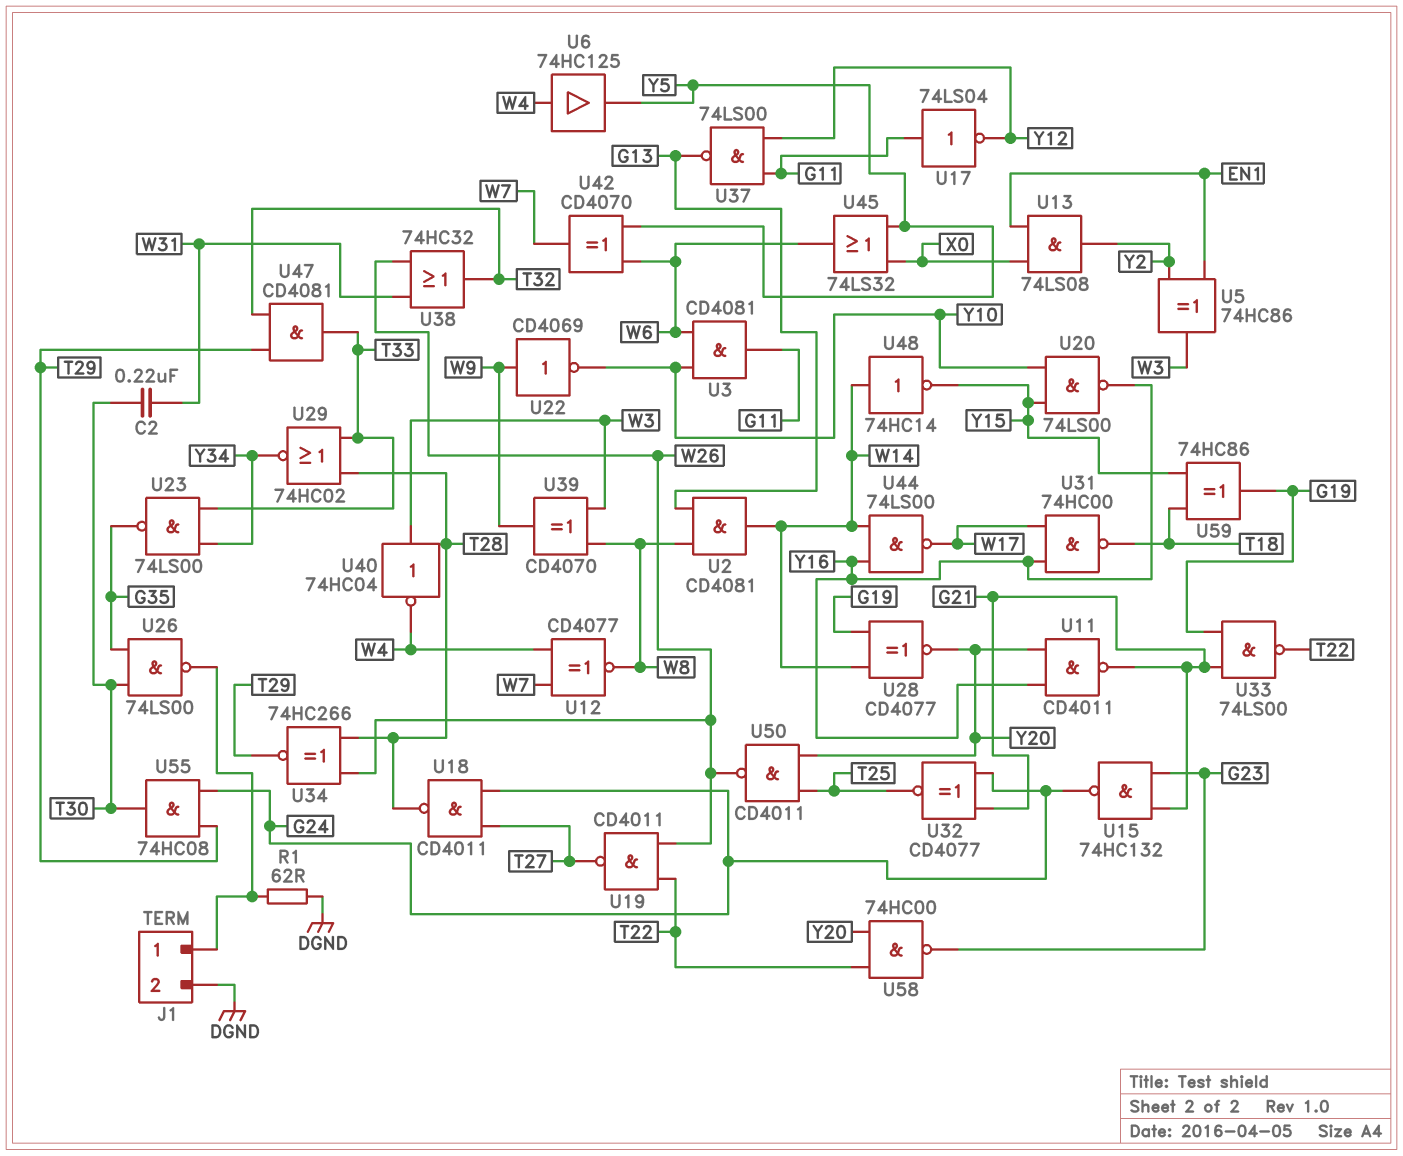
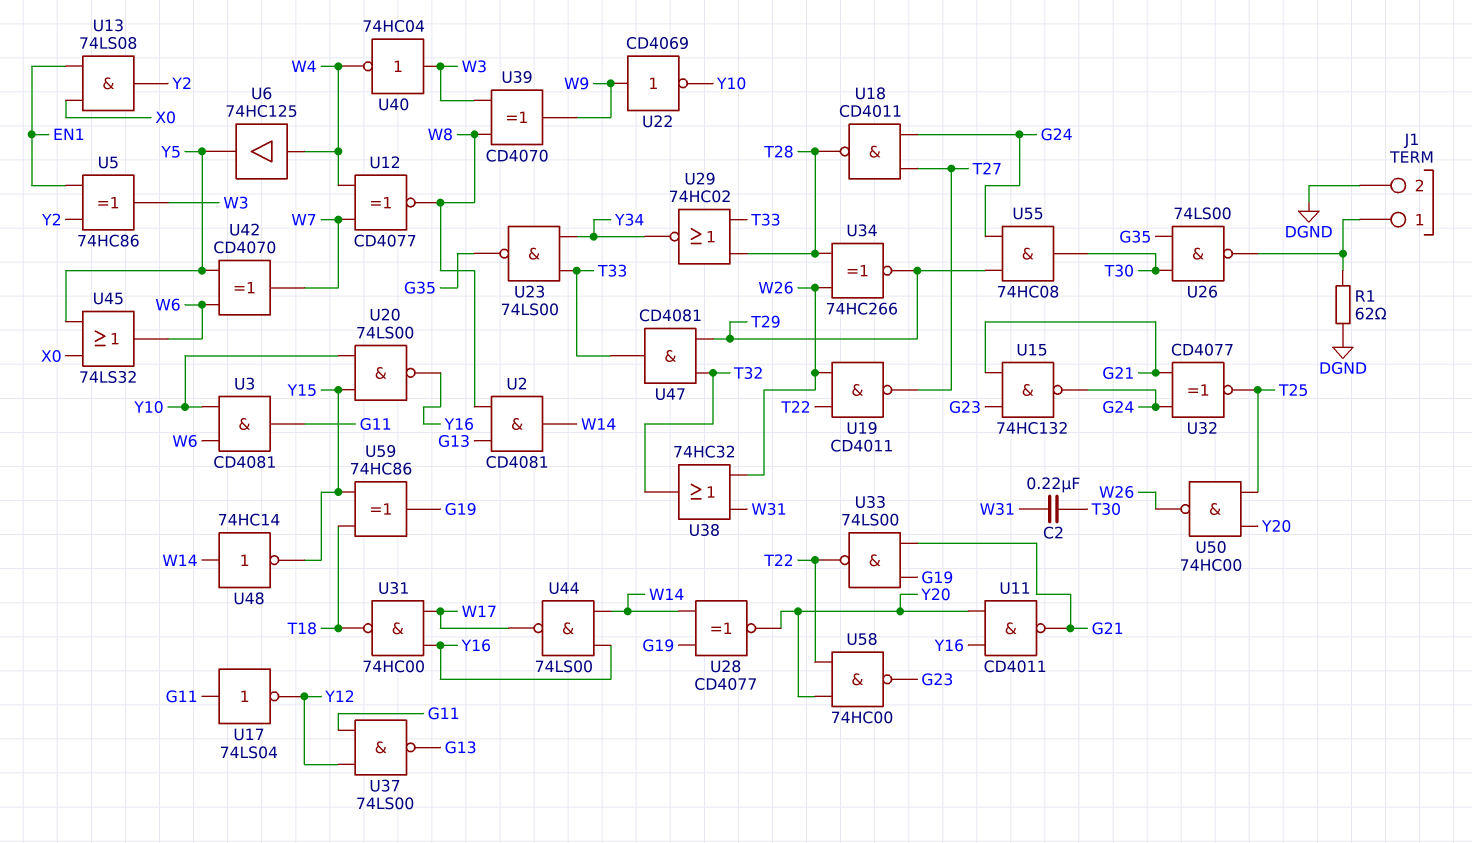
U50: NAND CD4011 (in T25, in Y20, out W26) -> NAND 74HC00 (in T25, in Y20, out W26)

